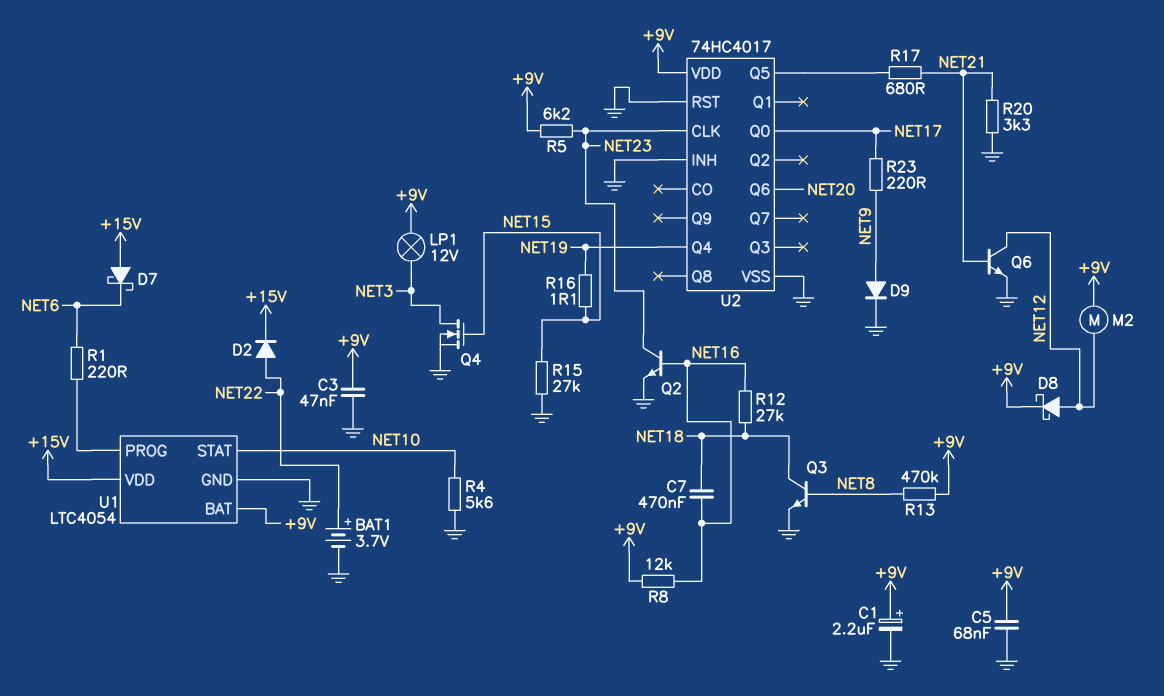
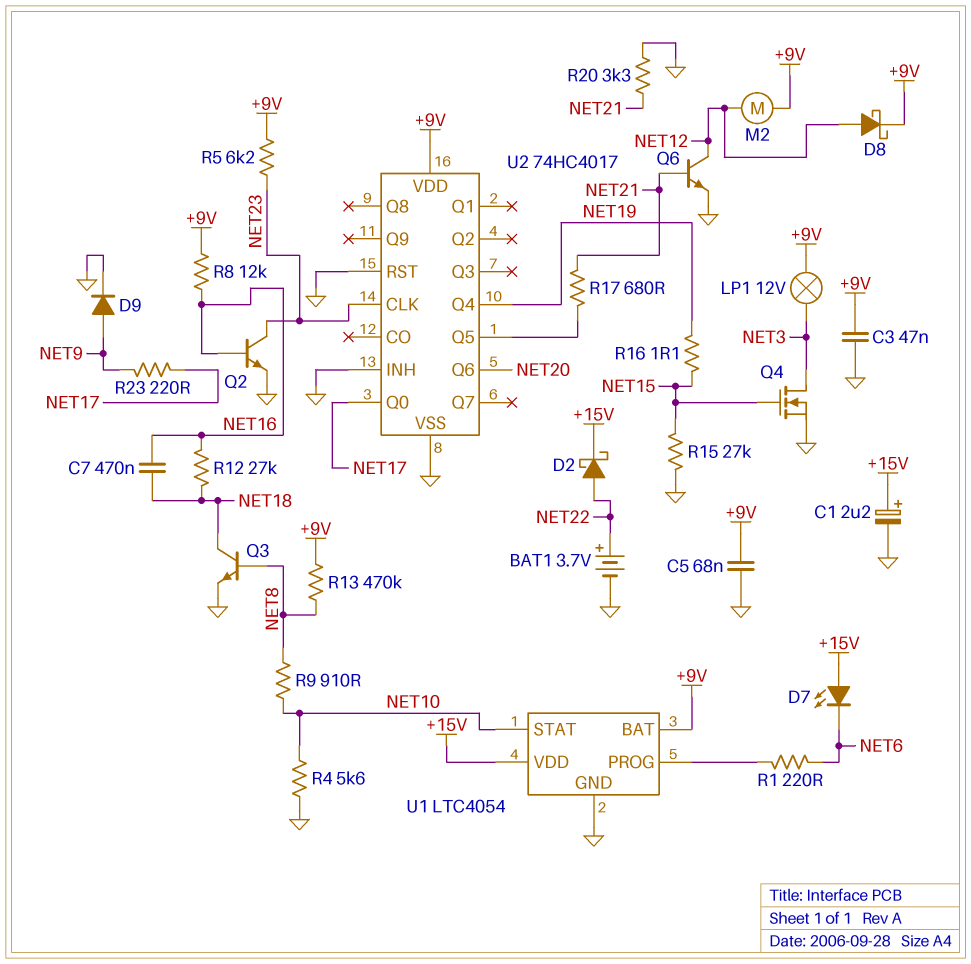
C1: 2.2uF (plus +9V, minus GND) -> 2.2uF (plus +15V, minus GND)
D2: diode (A NET22, K +15V) -> schottky (A NET22, K +15V)
D7: schottky (A +15V, K NET6) -> LED (A +15V, K NET6)
R9: none -> 910 (NET8, NET10)

